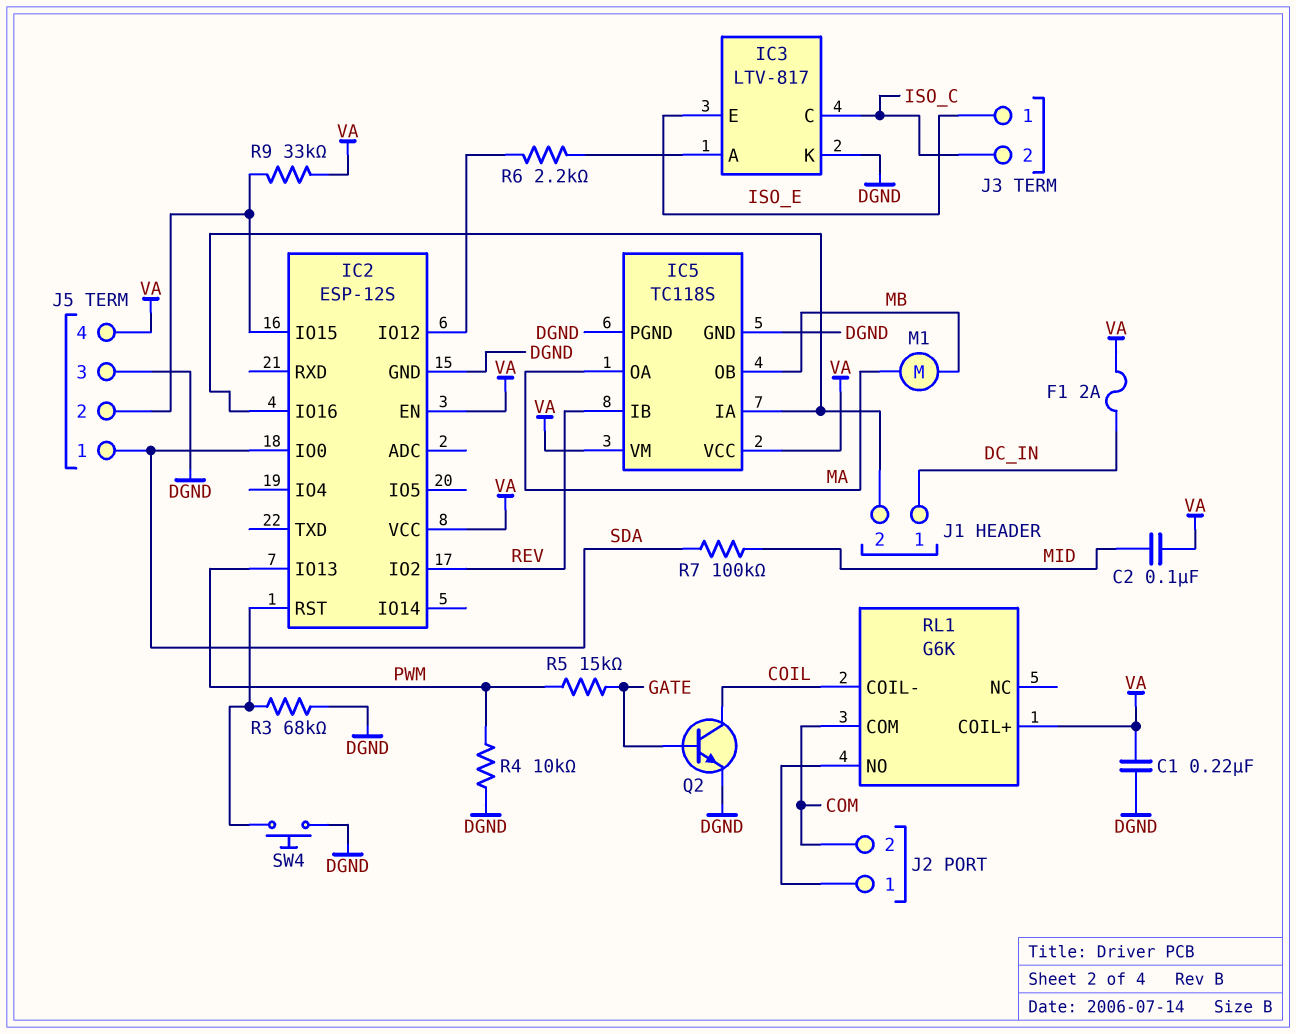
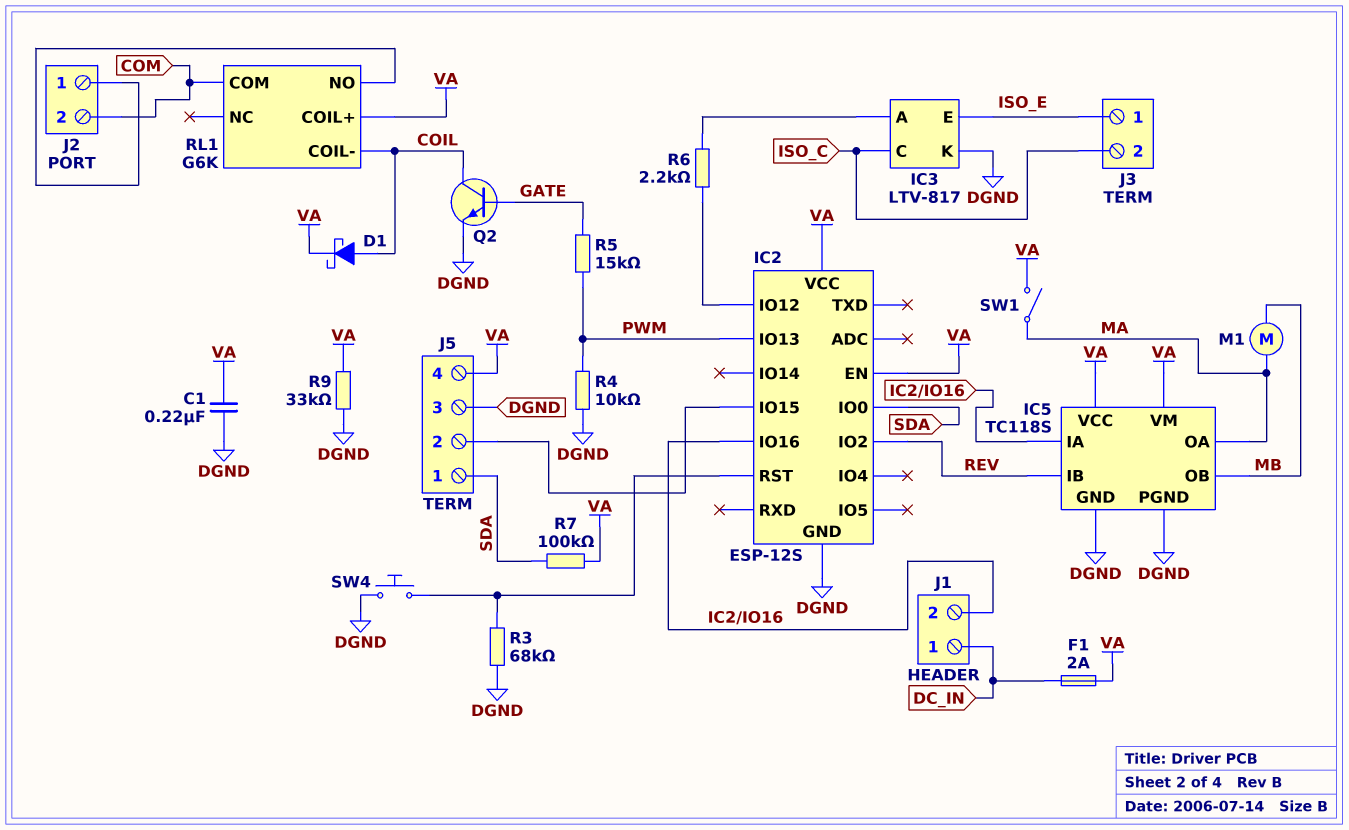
C2: 100nF (MID, VA) -> none
D1: none -> schottky (A COIL, K VA)
R7: 100k (MID, SDA) -> 100k (SDA, VA)
R9: 33k (IC2/IO15, VA) -> 33k (DGND, VA)
SW1: none -> switch (MA, VA)

